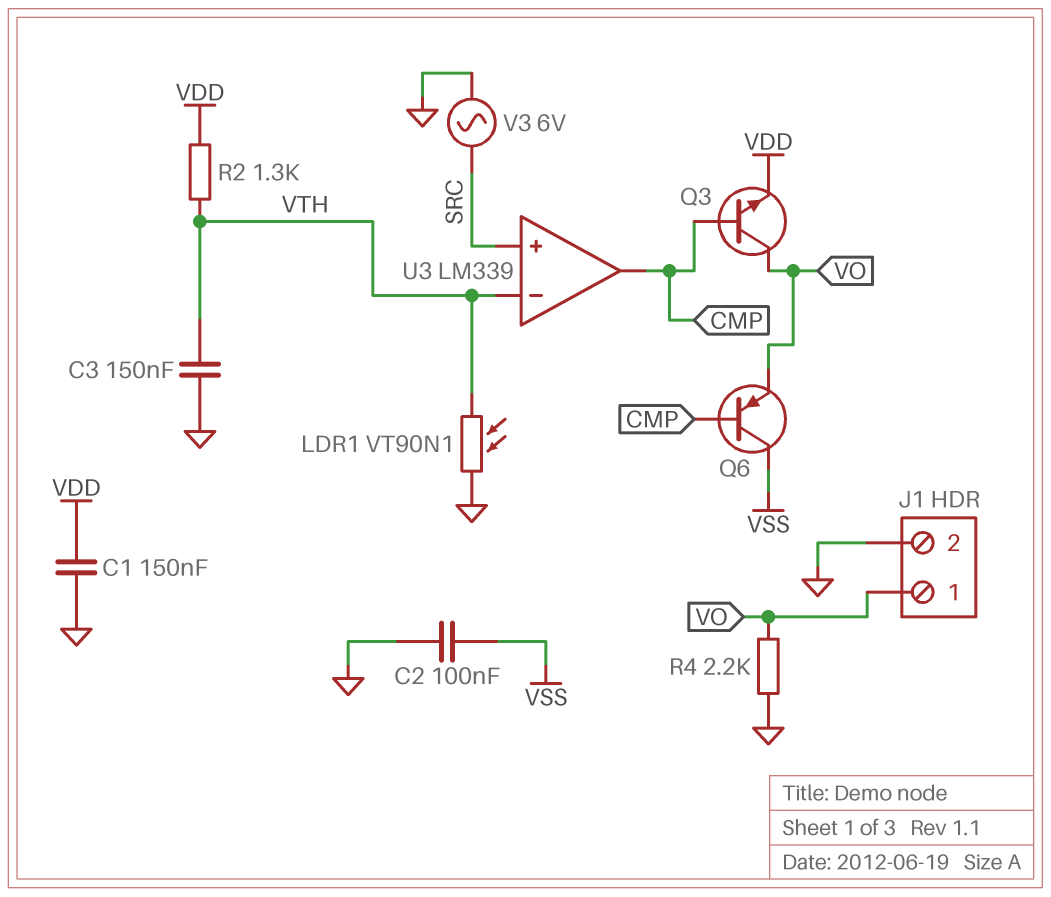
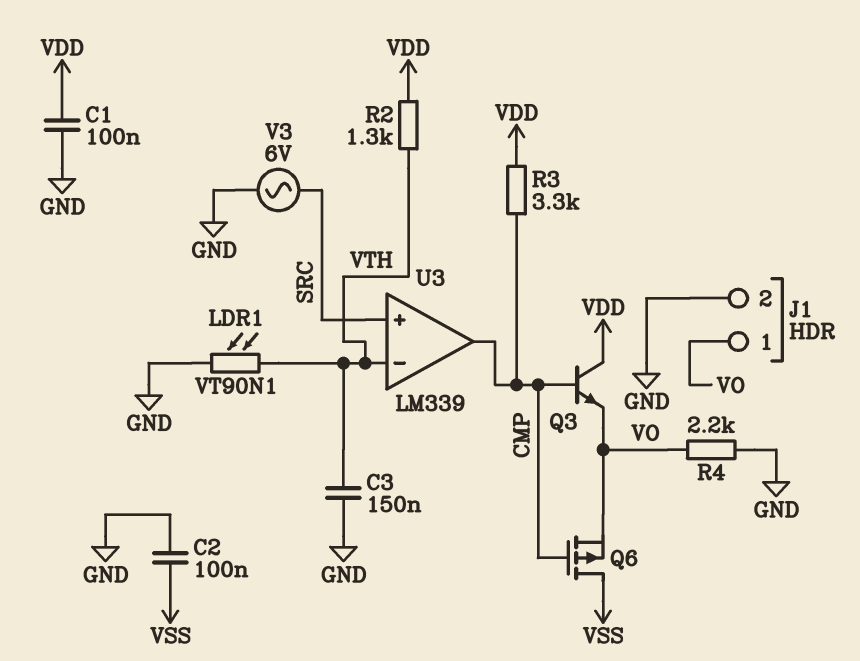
C1: 150nF (GND, VDD) -> 100nF (GND, VDD)
Q3: NPN (B CMP, C VO, E VDD) -> NPN (B CMP, C VDD, E VO)
Q6: PNP (B CMP, C VSS, E VO) -> PMOS (G CMP, D VSS, S VO)
R3: none -> 3.3k (CMP, VDD)

